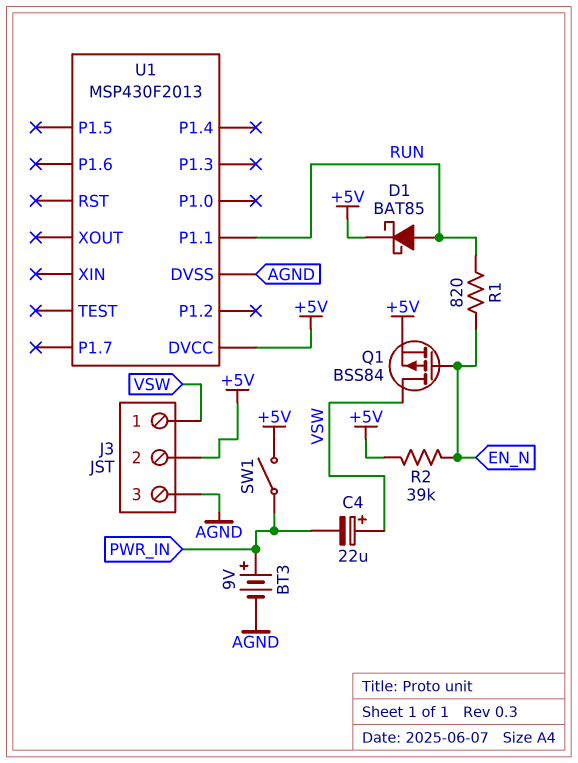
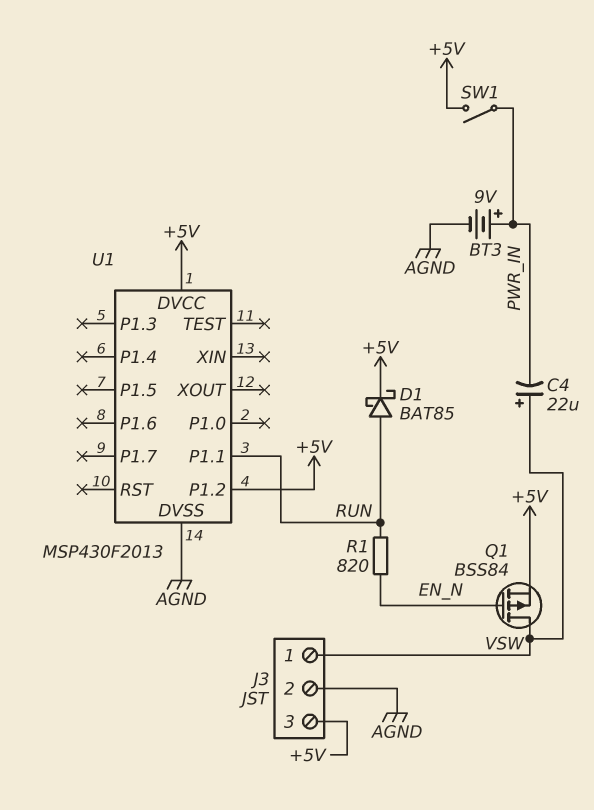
J3 pin 2: +5V -> AGND
J3 pin 3: AGND -> +5V
R2: 39k (+5V, EN_N) -> none
U1 pin P1.2: none -> +5V

